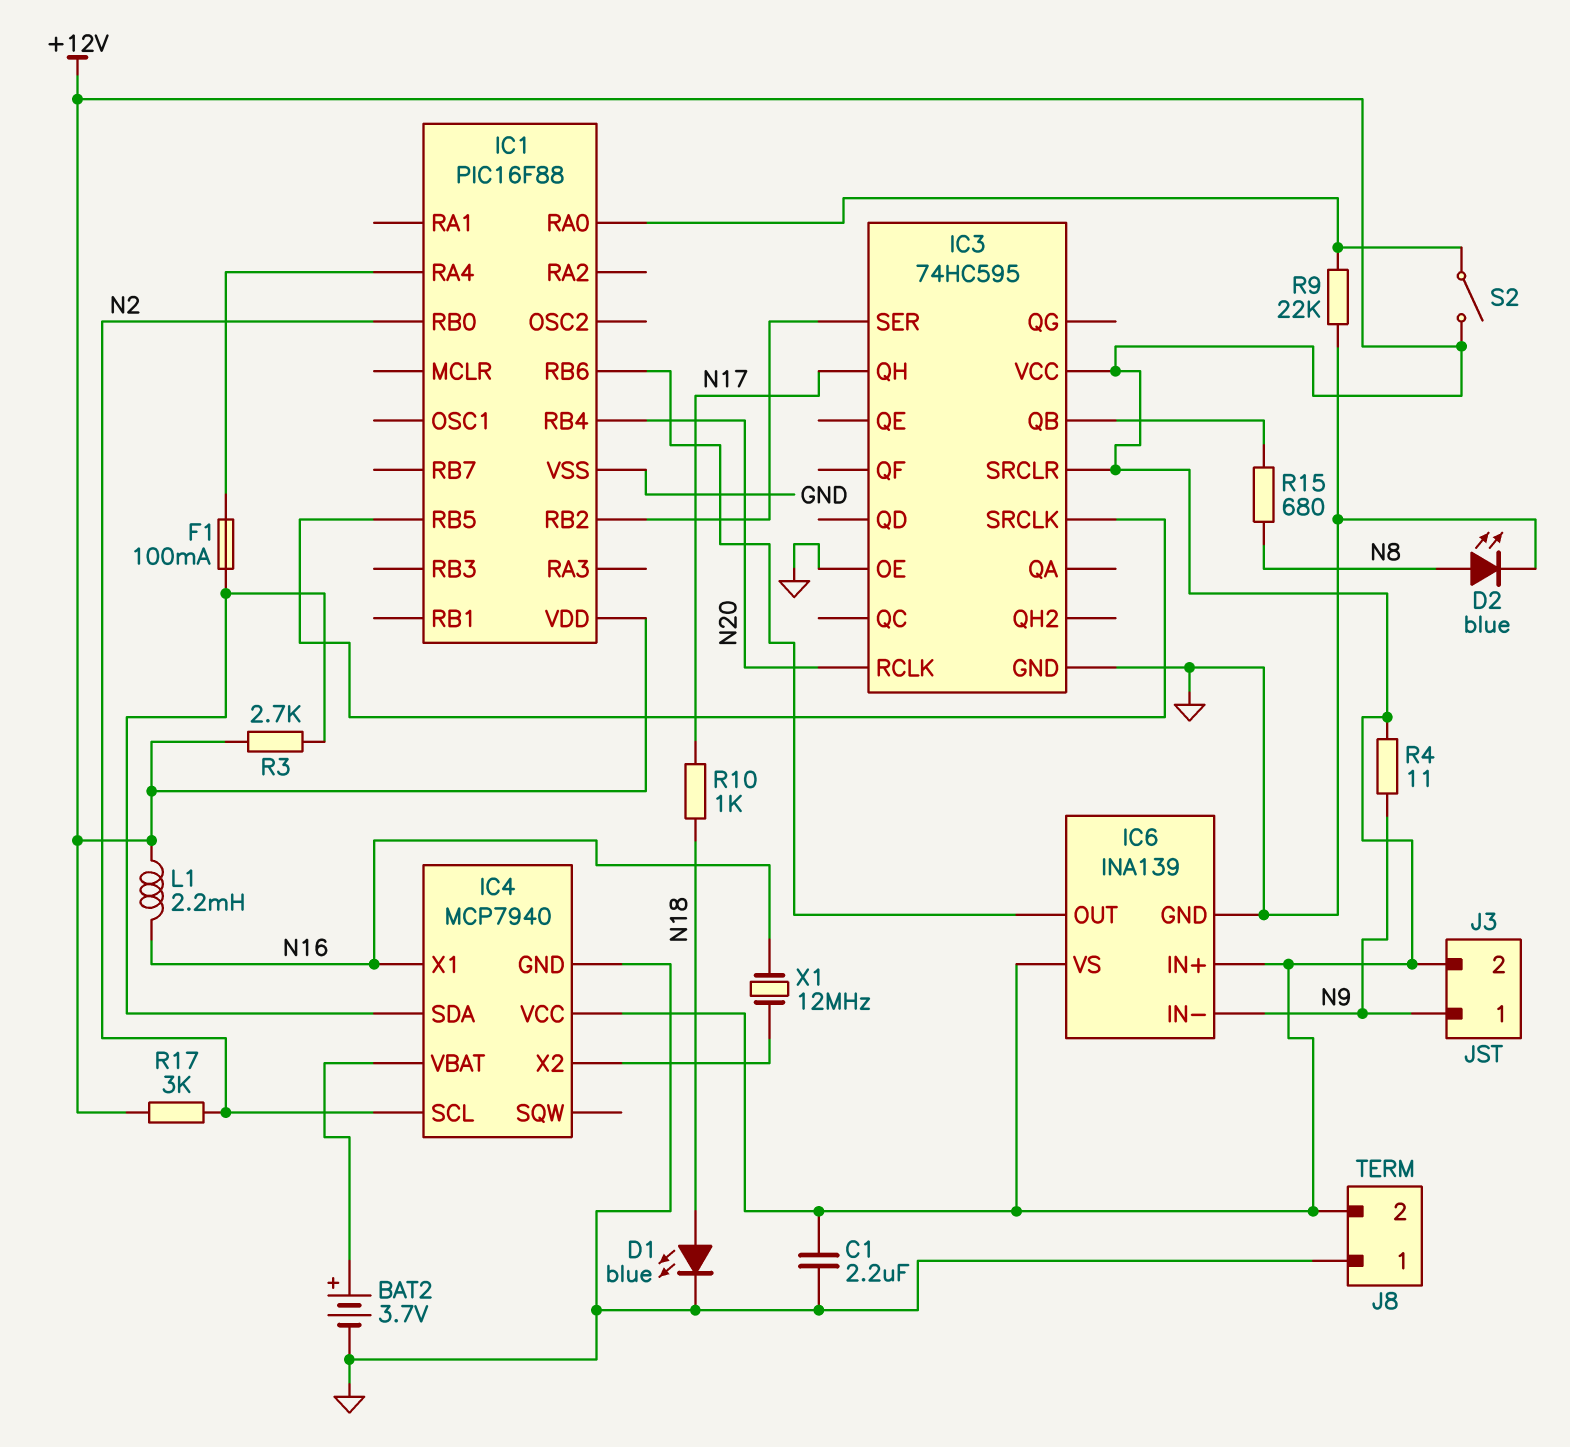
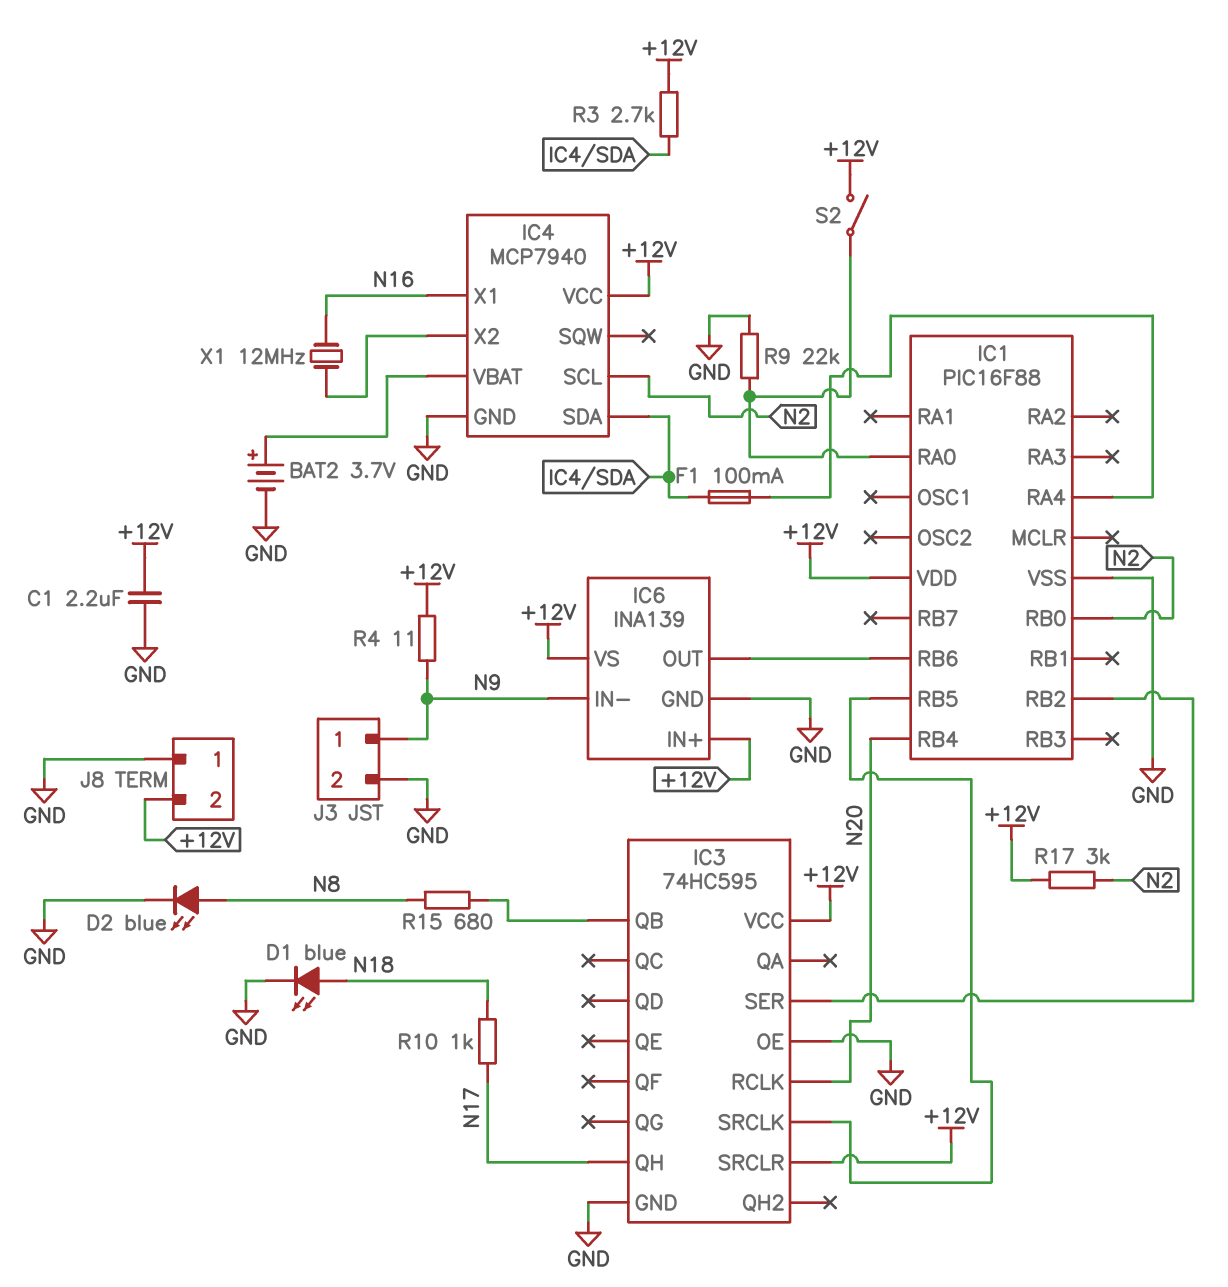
J3 pin 2: +12V -> GND
L1: 2.2mH (+12V, N16) -> none

